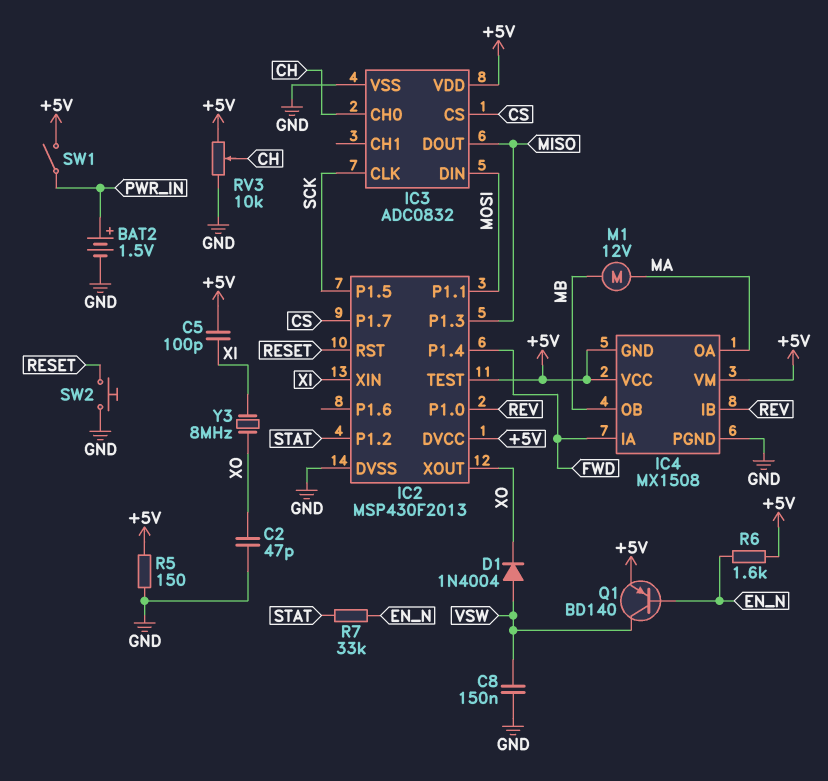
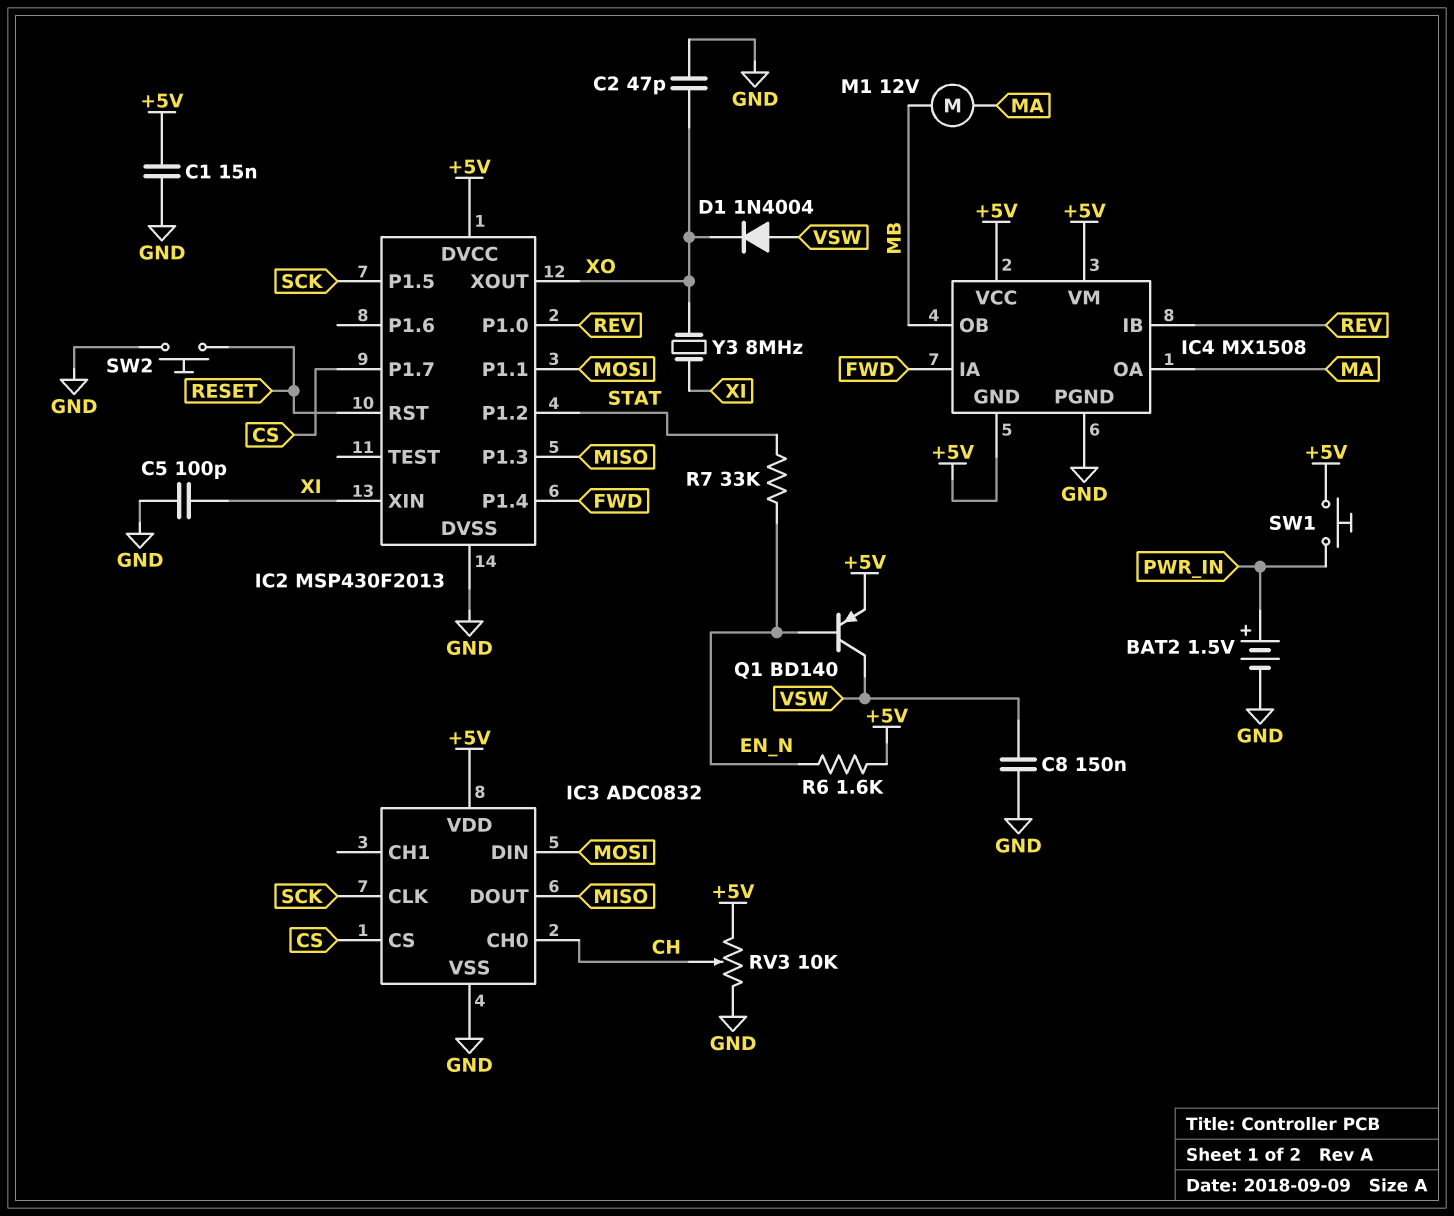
C1: none -> 15nF (+5V, GND)
C5: 100pF (+5V, XI) -> 100pF (GND, XI)
IC2 pin TEST: +5V -> none
R5: 150 (+5V, GND) -> none
SW1: switch (+5V, PWR_IN) -> button (+5V, PWR_IN)

